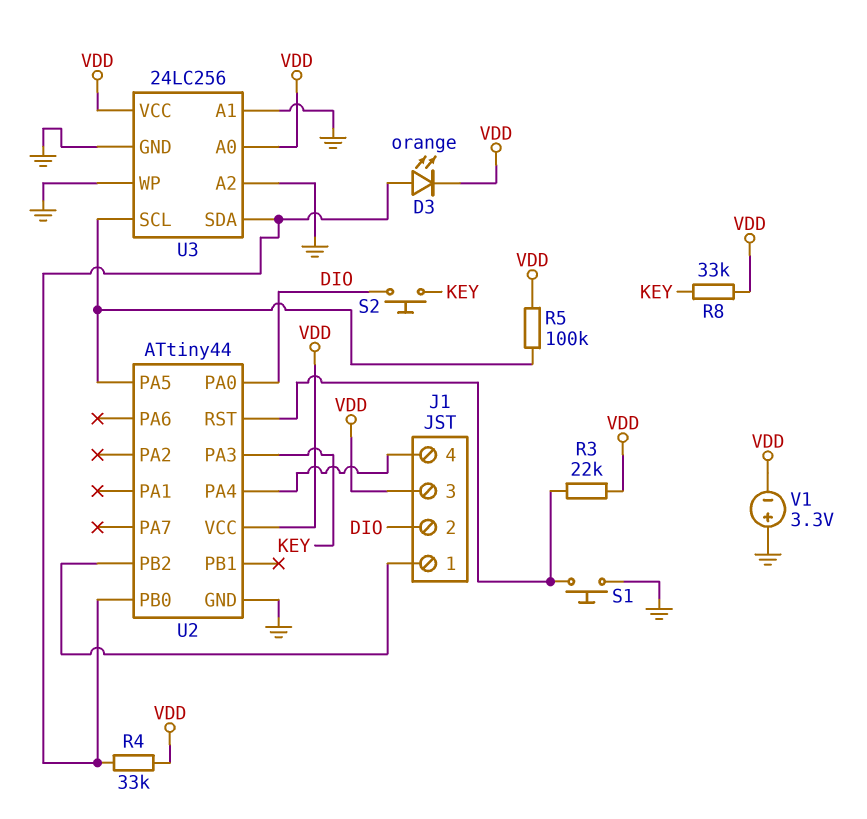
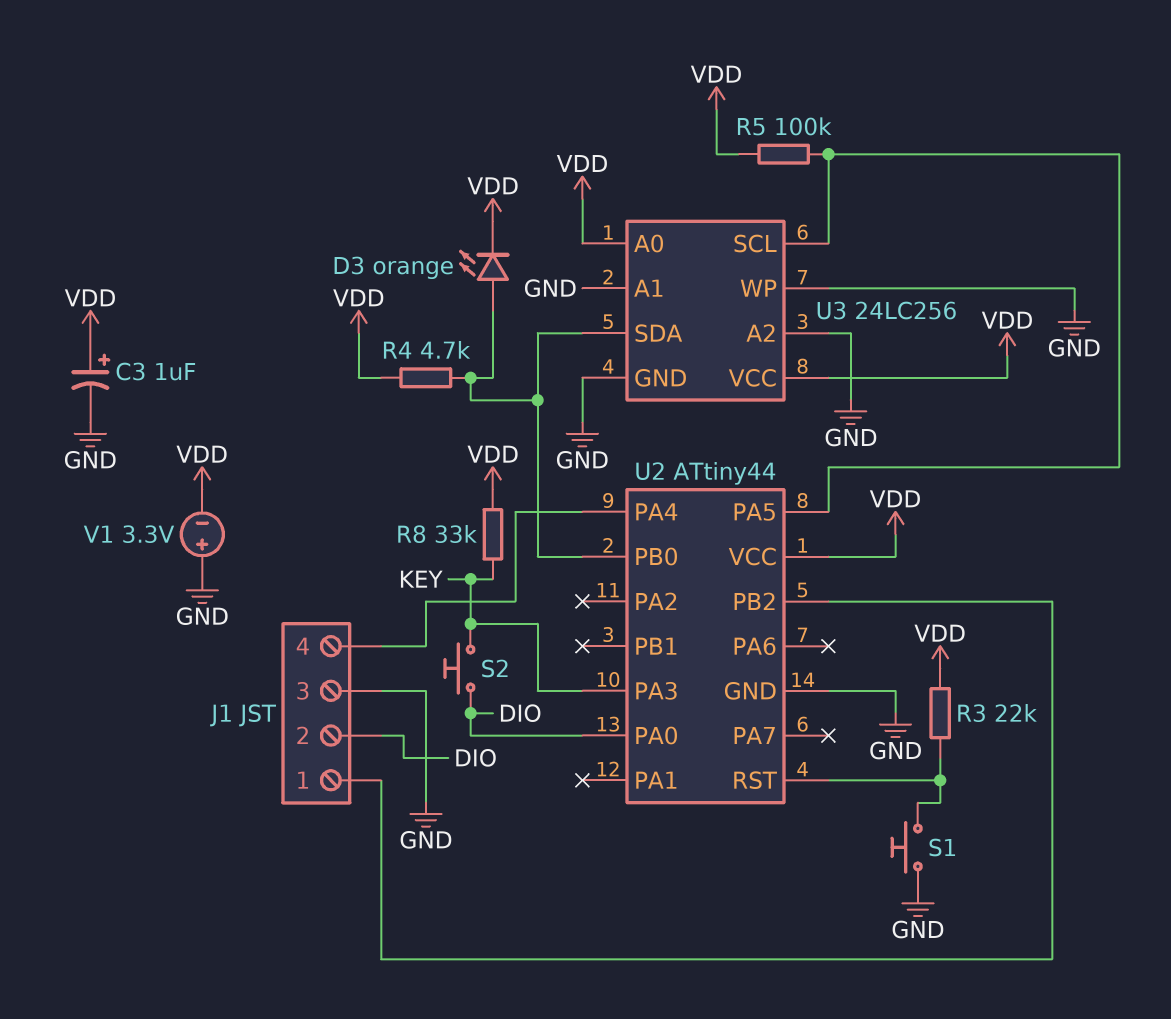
C3: none -> 1uF (plus VDD, minus GND)
J1 pin 3: VDD -> GND
R4: 33k (U2/PB0, VDD) -> 4.7k (U2/PB0, VDD)

